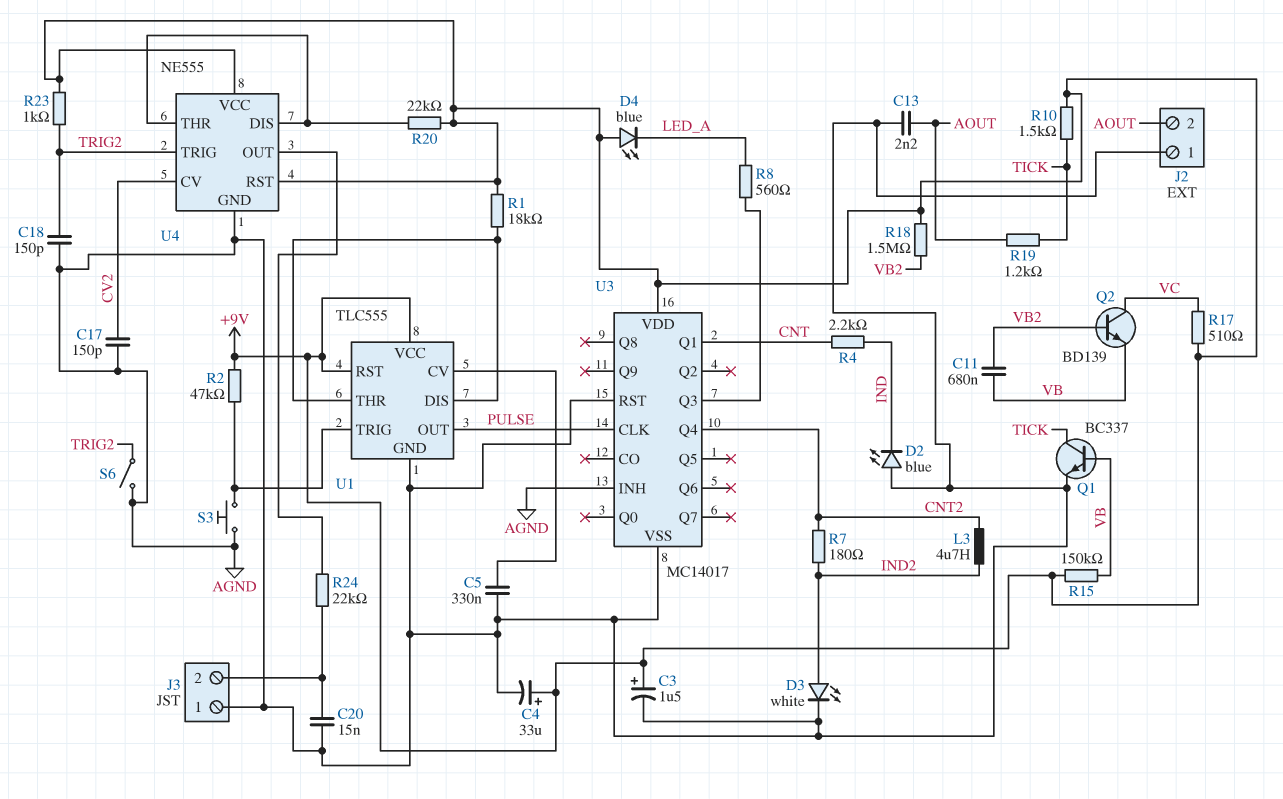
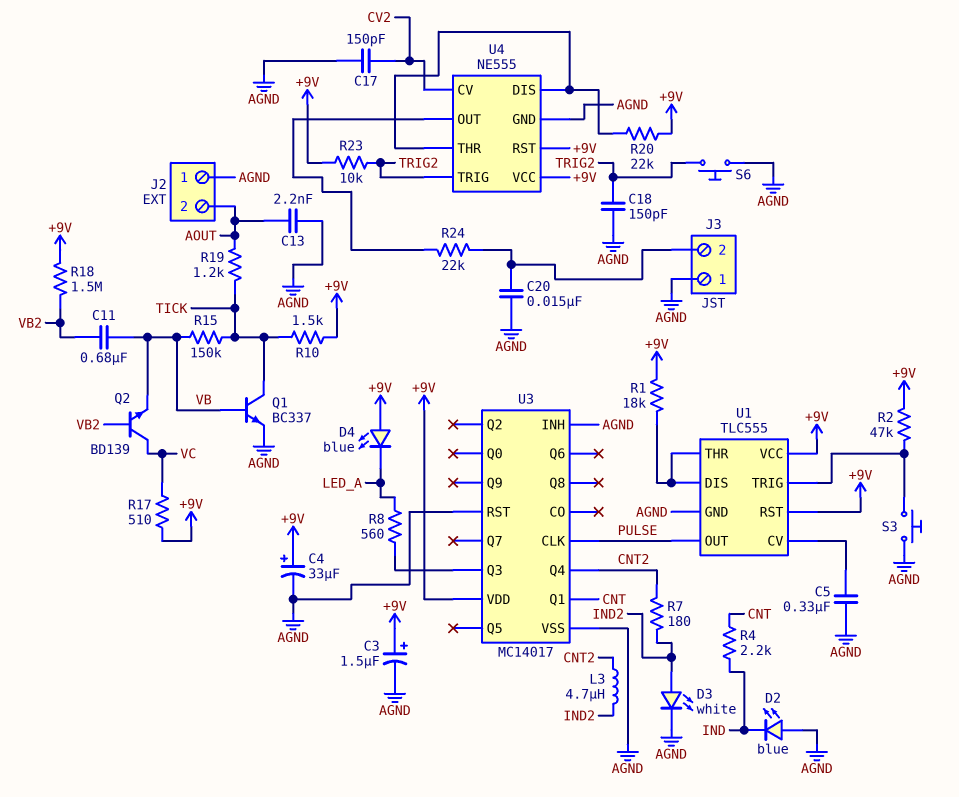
R15: 150k (+9V, VB) -> 150k (TICK, VB)
R23: 1k (+9V, TRIG2) -> 10k (+9V, TRIG2)
S6: switch (AGND, TRIG2) -> button (AGND, TRIG2)

